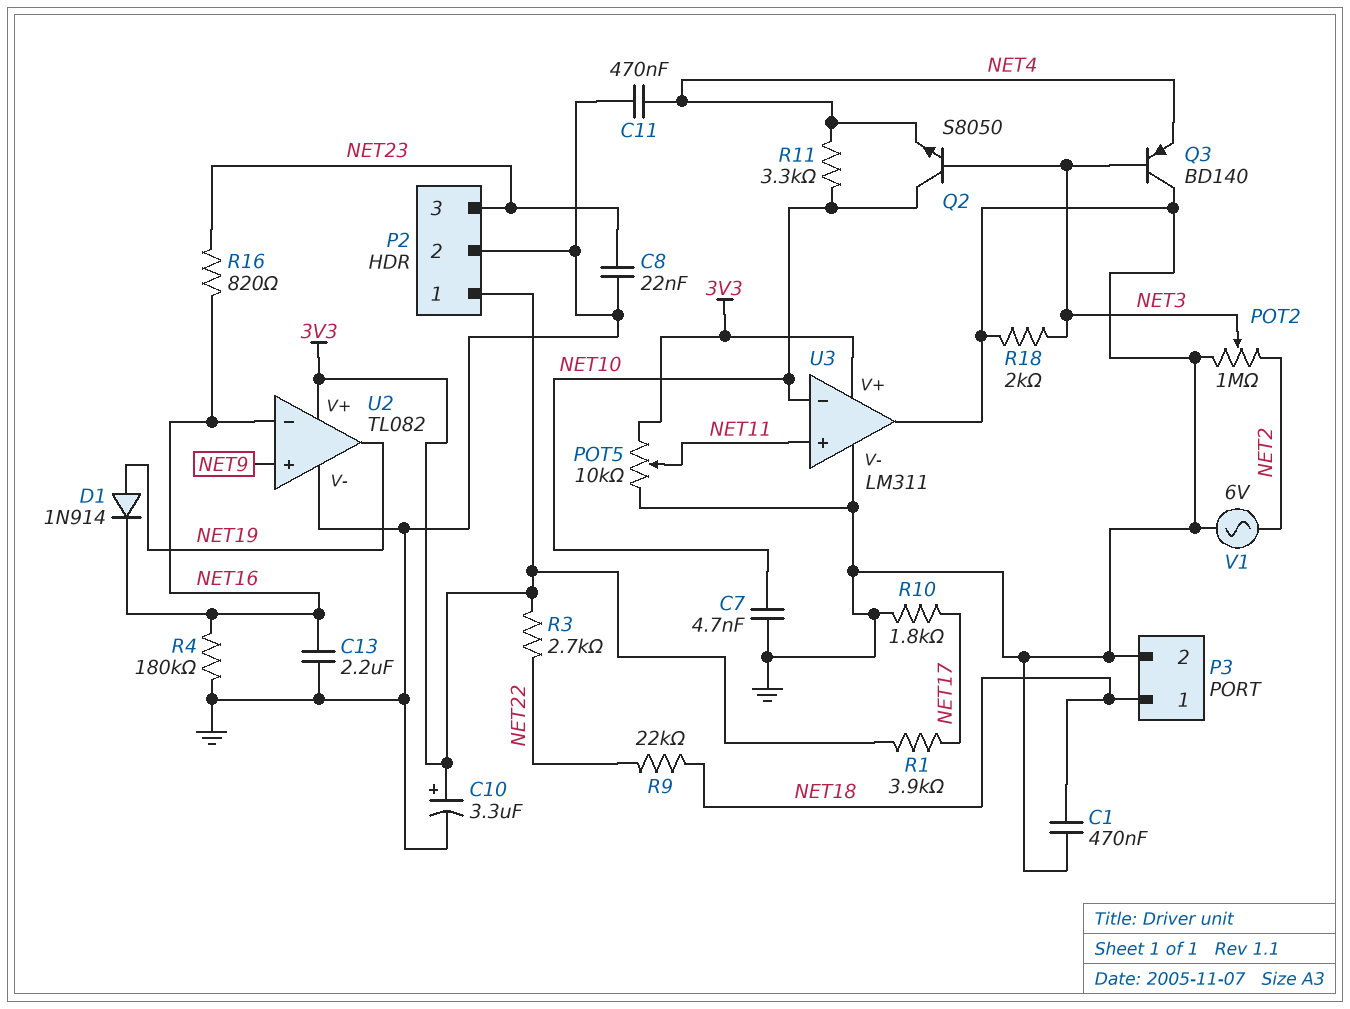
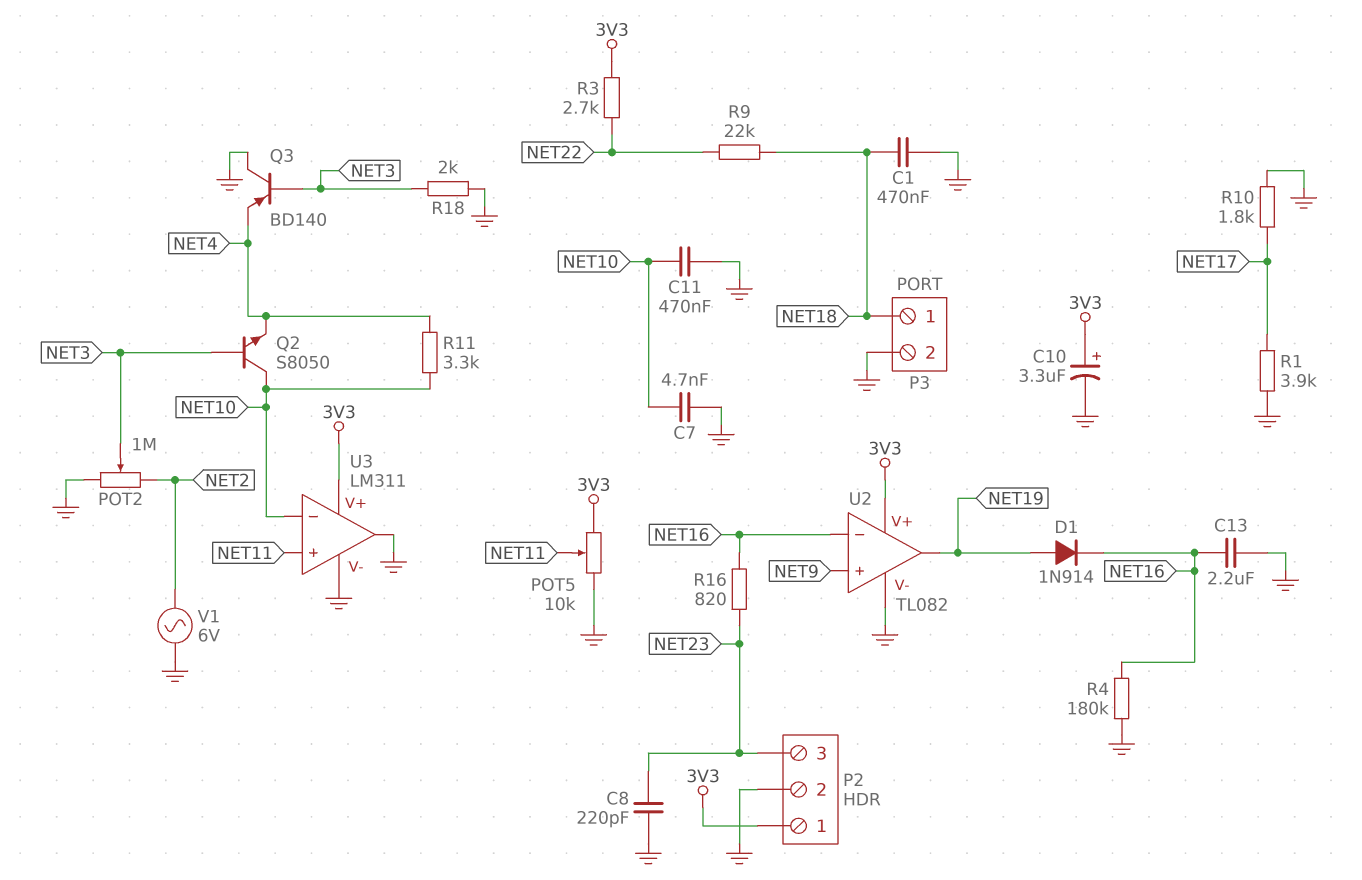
C8: 22nF (GND, NET23) -> 220pF (GND, NET23)
C11: 470nF (GND, NET4) -> 470nF (GND, NET10)
R1: 3.9k (3V3, NET17) -> 3.9k (GND, NET17)

